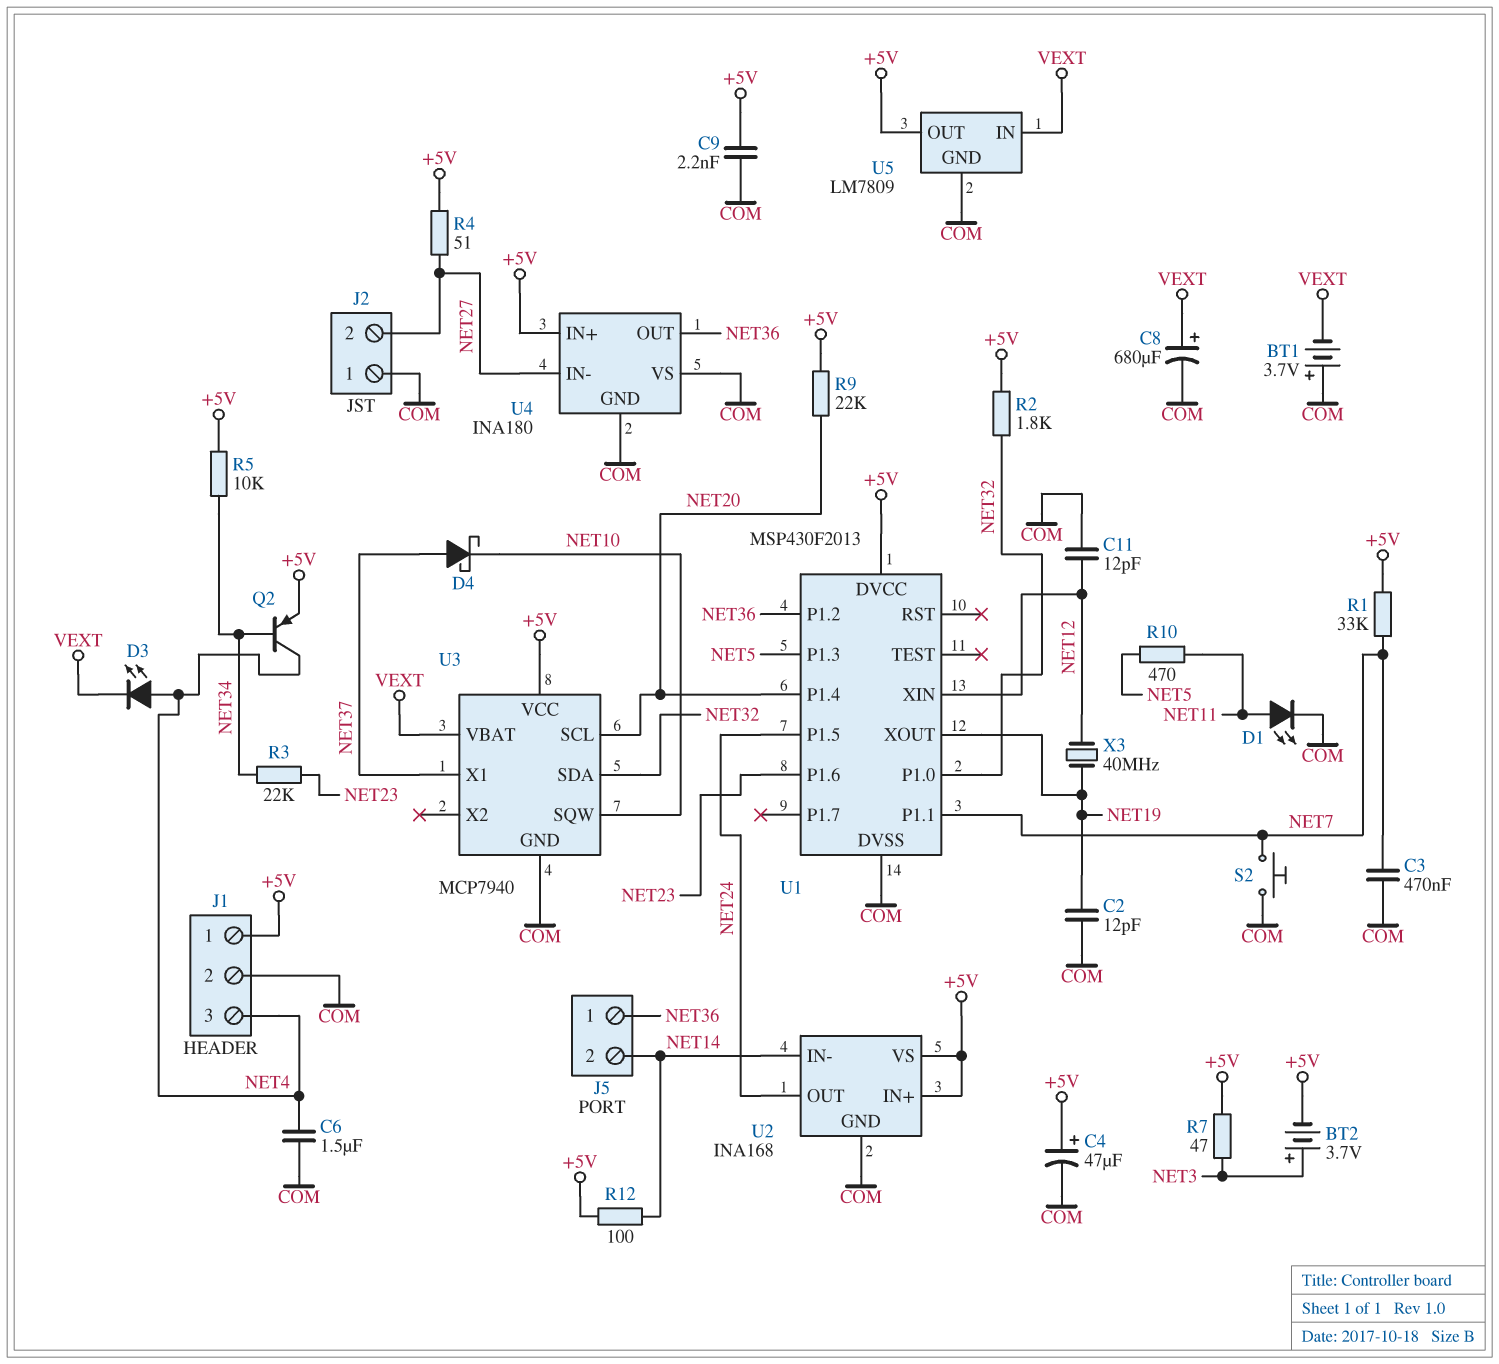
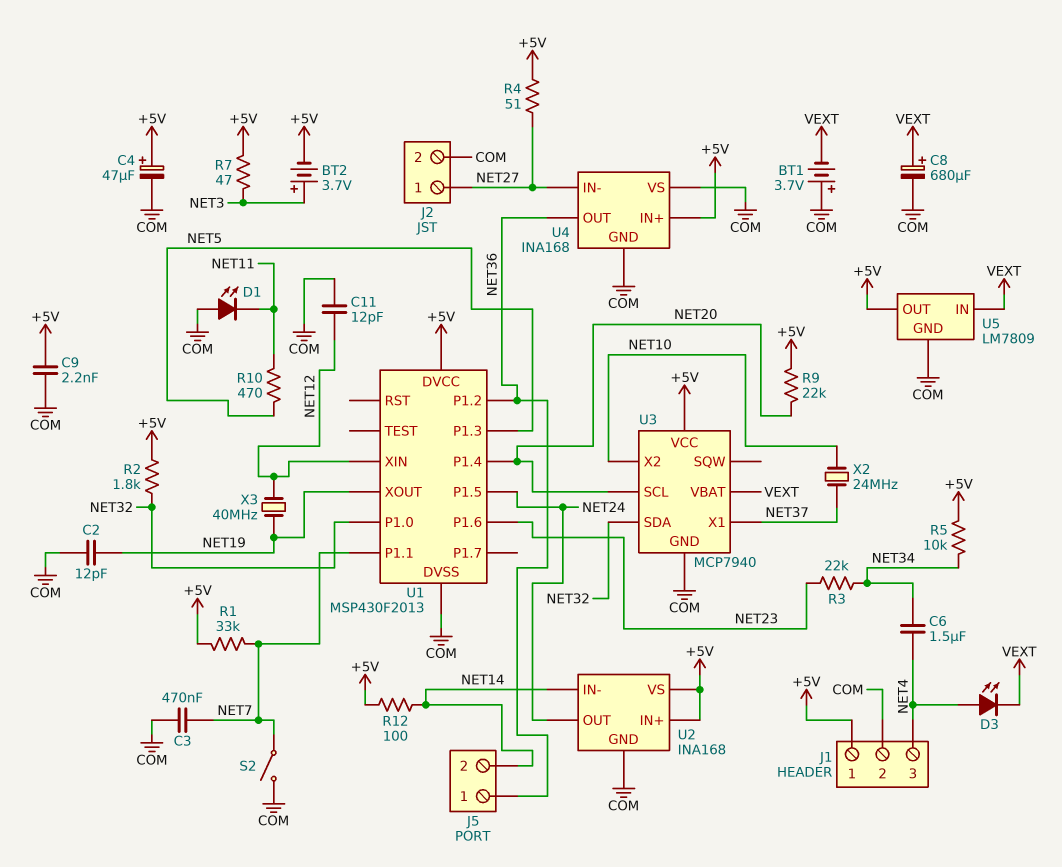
C6: 1.5uF (COM, NET4) -> 1.5uF (NET4, NET34)
D1: LED (A NET11, K COM) -> LED (A COM, K NET11)
D4: schottky (A NET37, K NET10) -> none
J2 pin 1: COM -> NET27
J2 pin 2: NET27 -> COM
Q2: PNP (B NET34, C NET4, E +5V) -> none
S2: button (COM, NET7) -> switch (COM, NET7)
U3 pin SQW: NET10 -> none
U3 pin X2: none -> NET10
U4: INA180 -> INA168
X2: none -> 24MHz (NET10, NET37)

